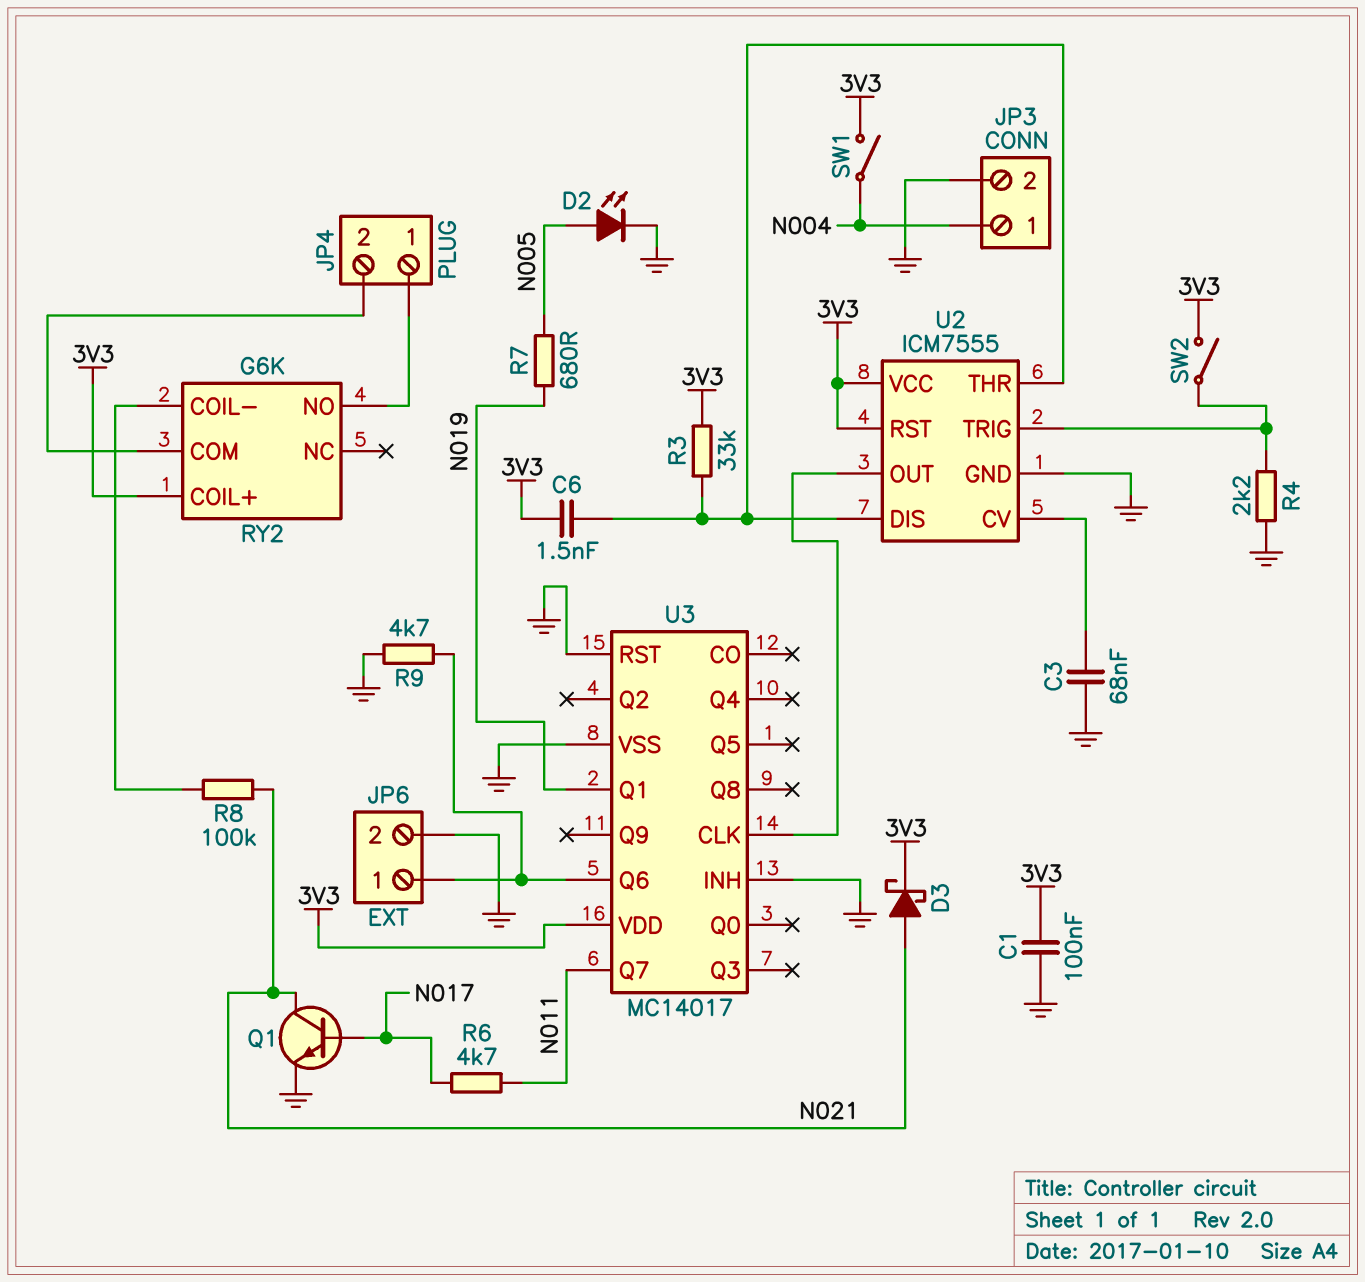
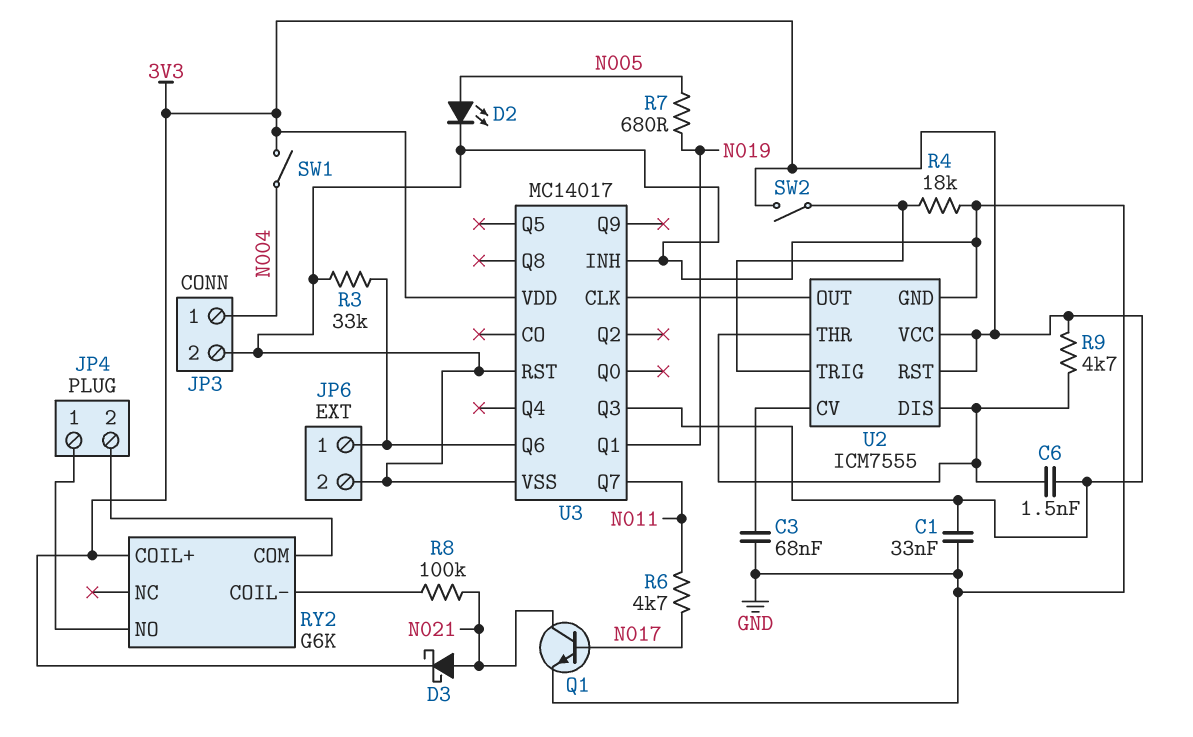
C1: 100nF (3V3, GND) -> 33nF (3V3, GND)
R3: 33k (3V3, U2/DIS) -> 33k (GND, JP6/1)
R4: 2.2k (GND, U2/TRIG) -> 18k (GND, U2/TRIG)
R9: 4.7k (GND, JP6/1) -> 4.7k (3V3, U2/DIS)
U3 pin Q3: none -> 3V3

